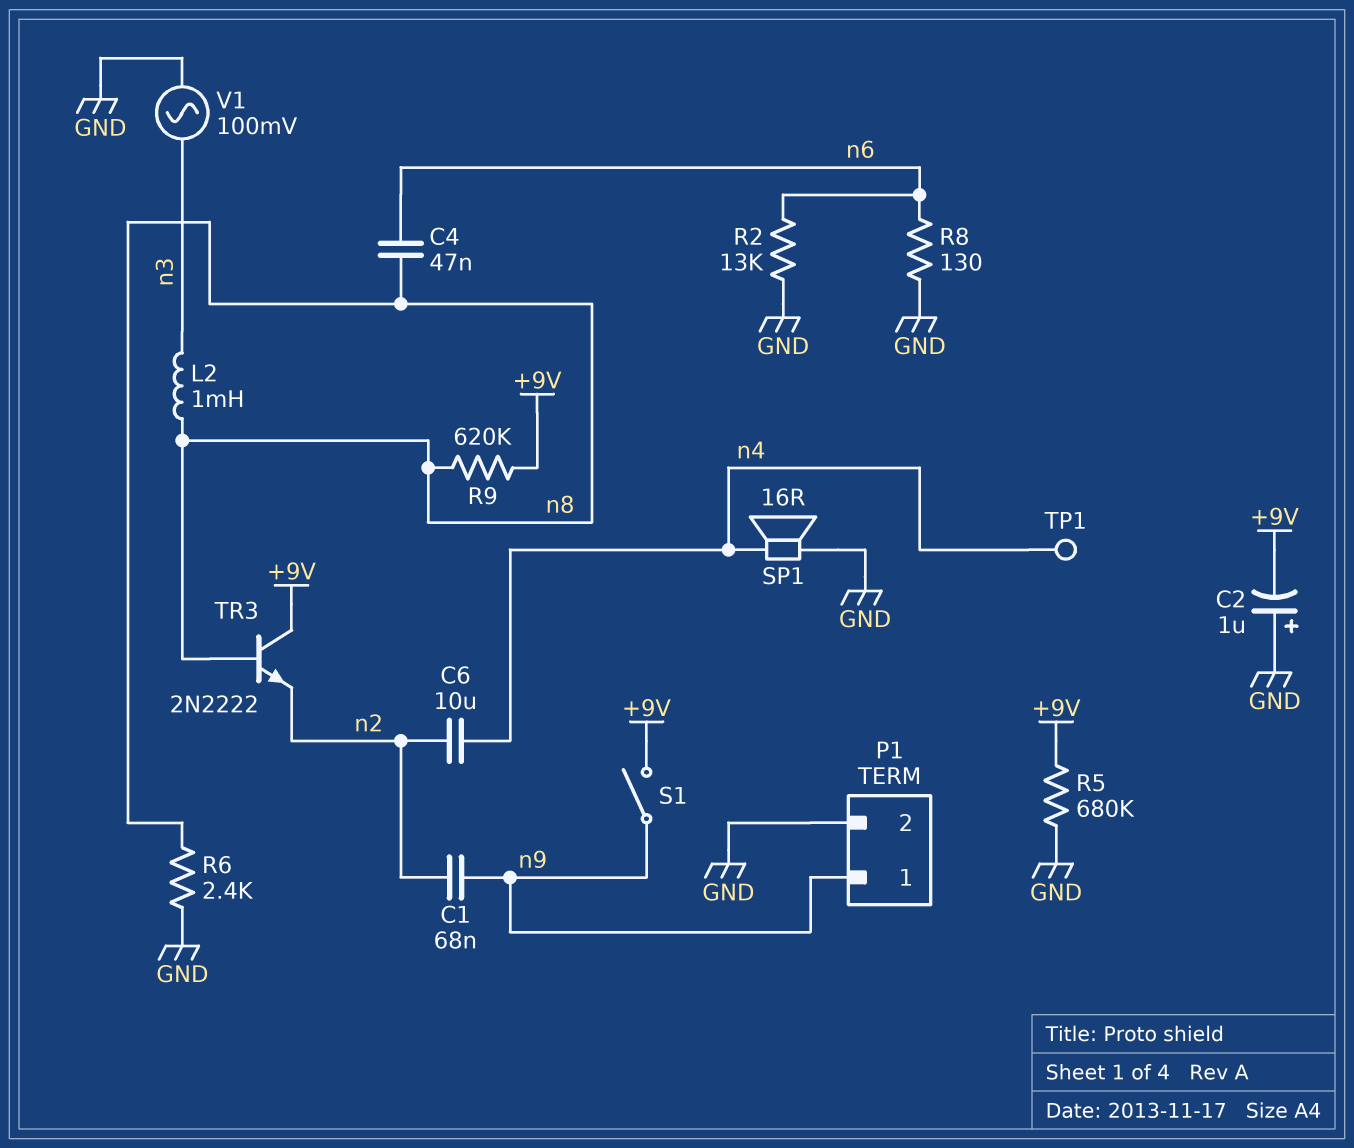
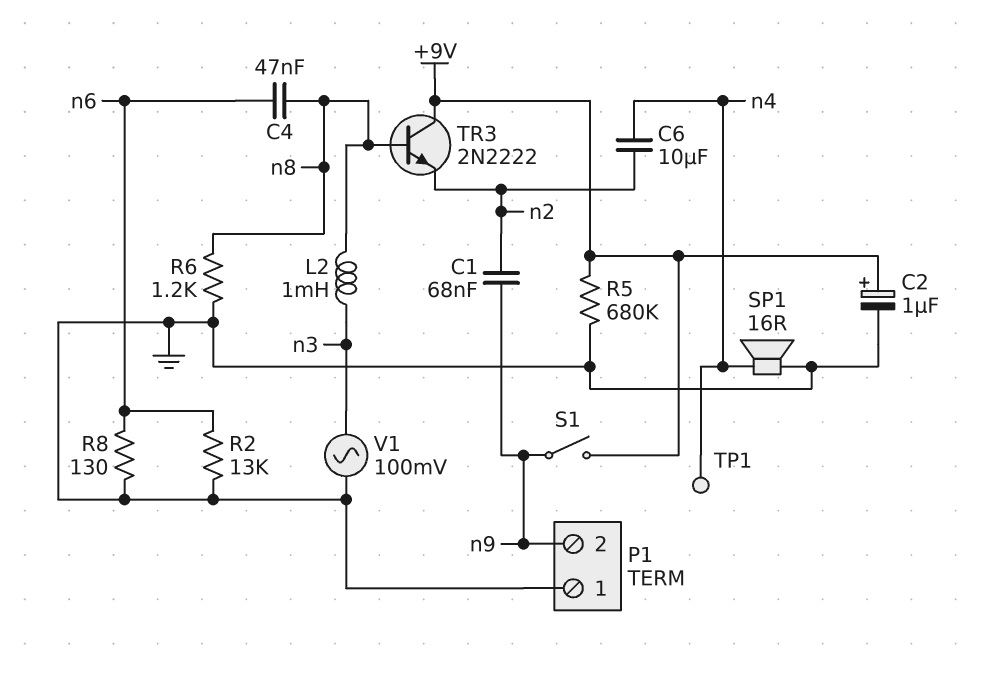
C2: 1uF (plus GND, minus +9V) -> 1uF (plus +9V, minus GND)
P1 pin 1: n9 -> GND
P1 pin 2: GND -> n9
R6: 2.4k (GND, n8) -> 1.2k (GND, n8)
R9: 620k (+9V, n8) -> none

